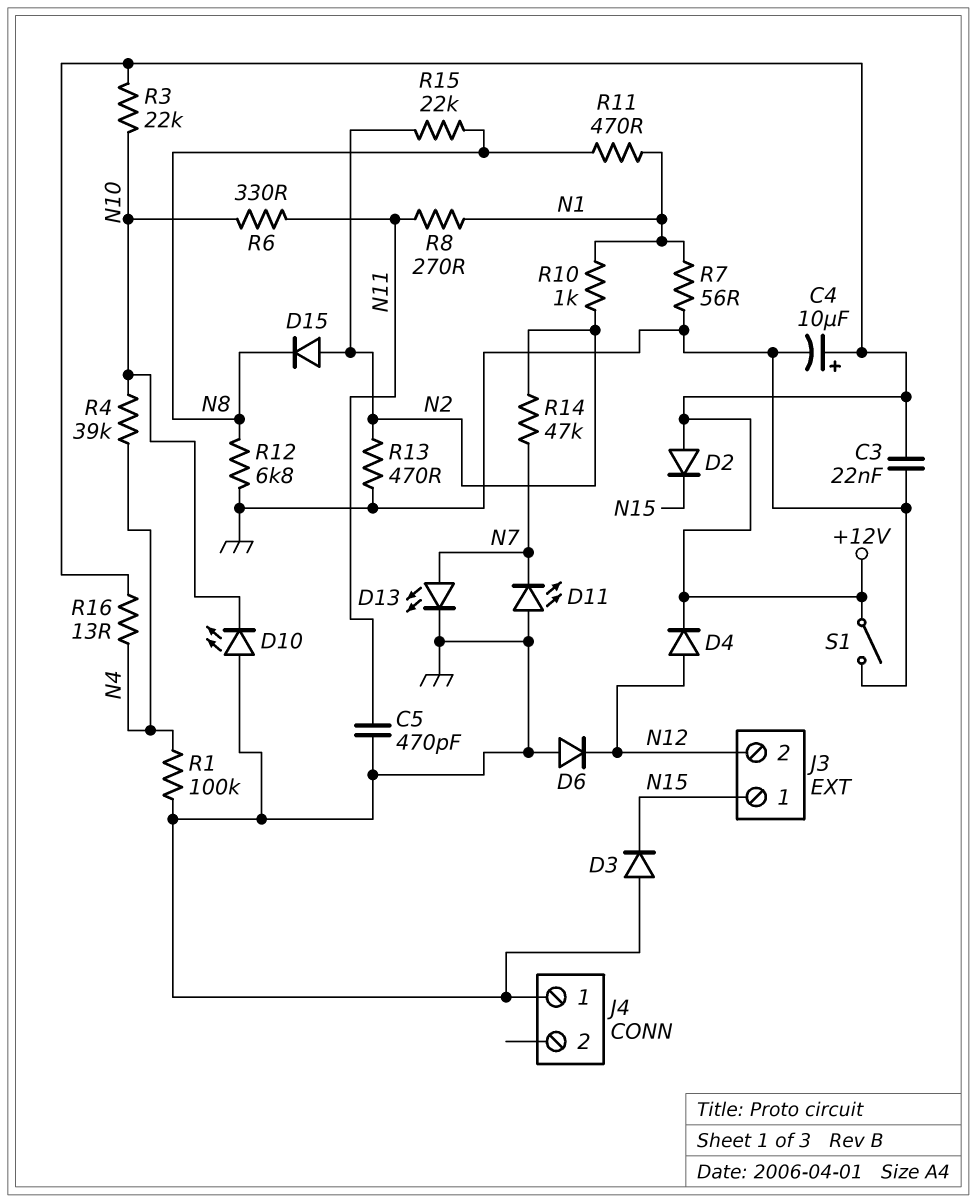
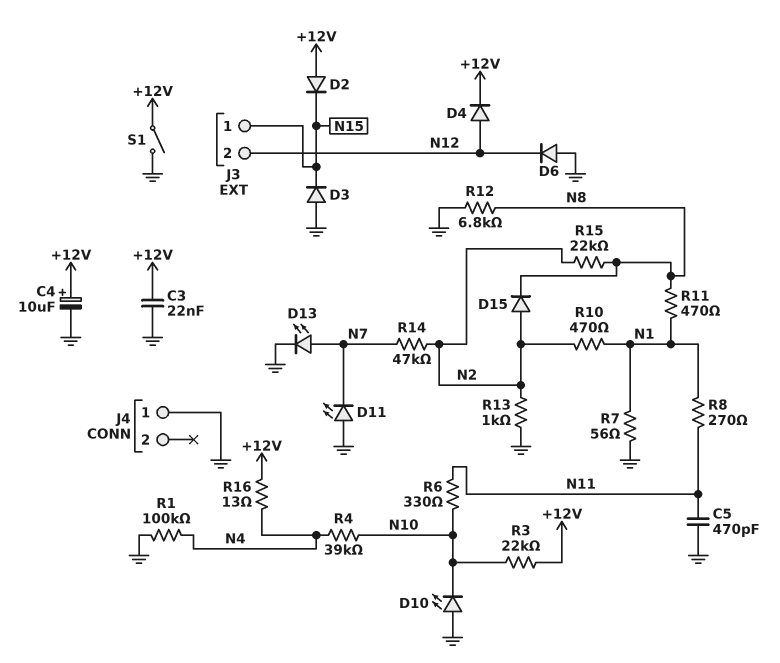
R10: 1k (N1, N2) -> 470 (N1, N2)
R13: 470 (GND, N2) -> 1k (GND, N2)

